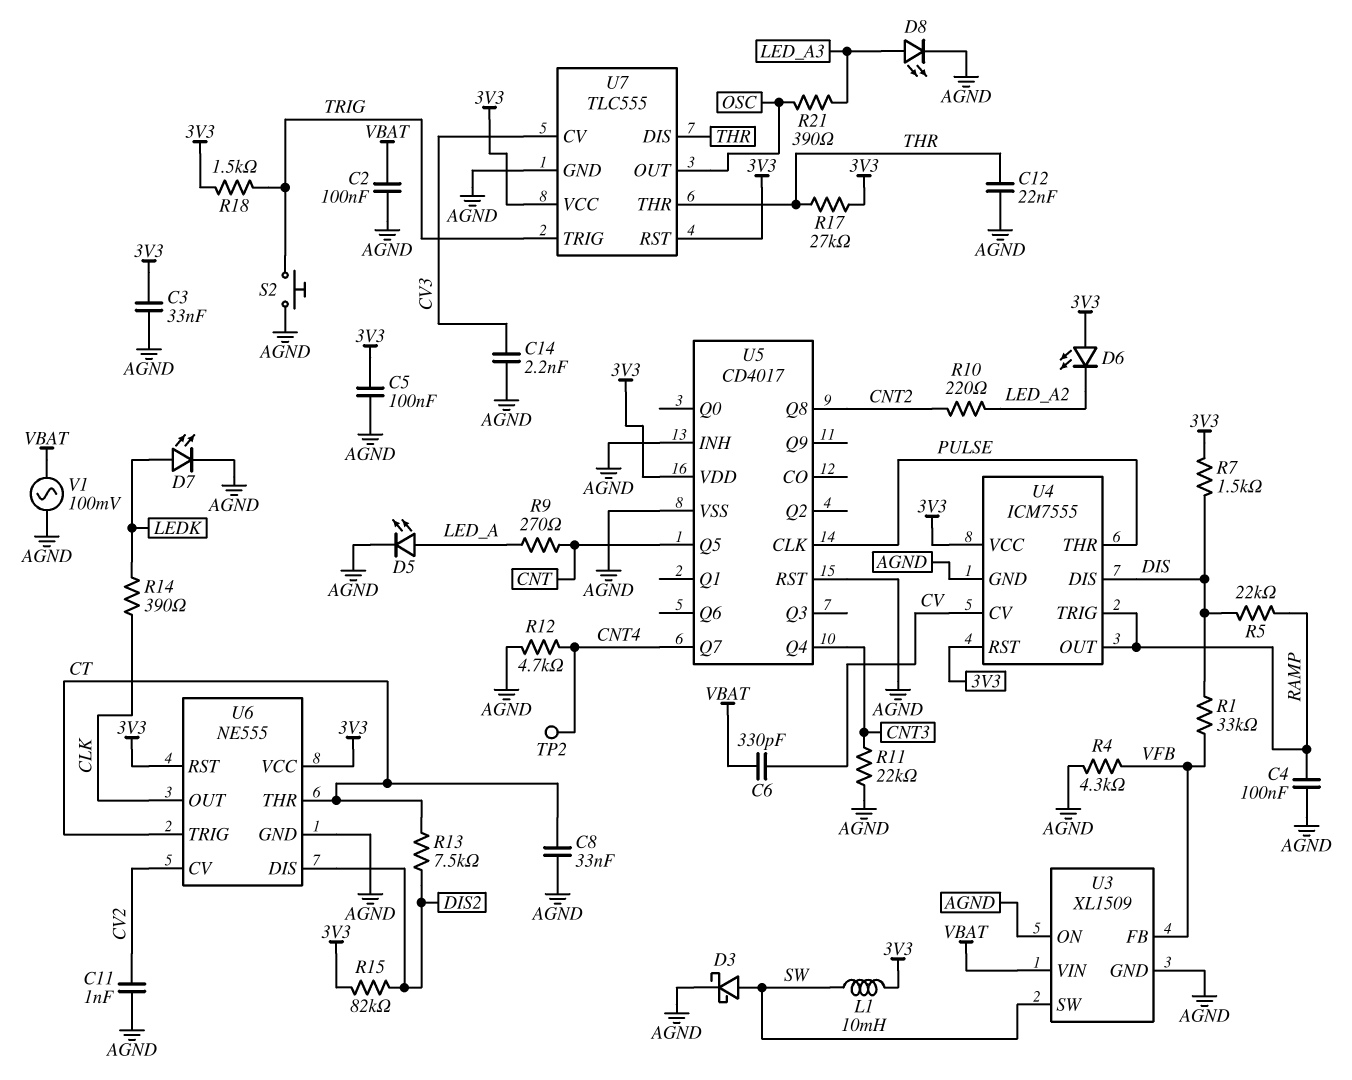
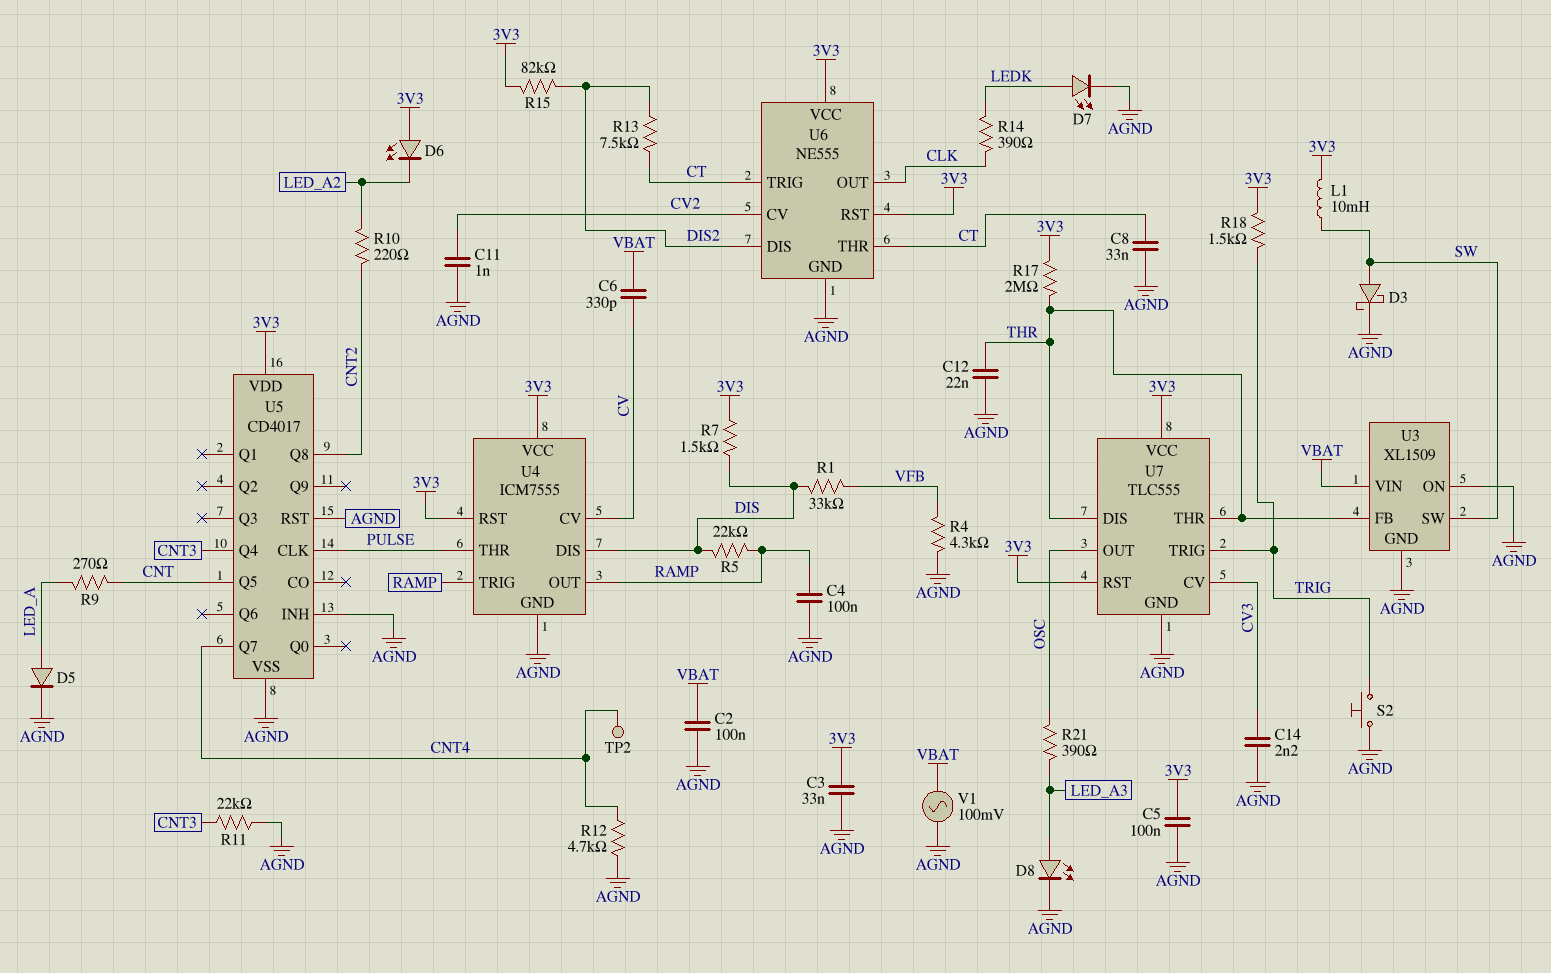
D5: LED (A LED_A, K AGND) -> diode (A LED_A, K AGND)
R17: 27k (3V3, THR) -> 2M (3V3, THR)
U3 pin FB: VFB -> THR

